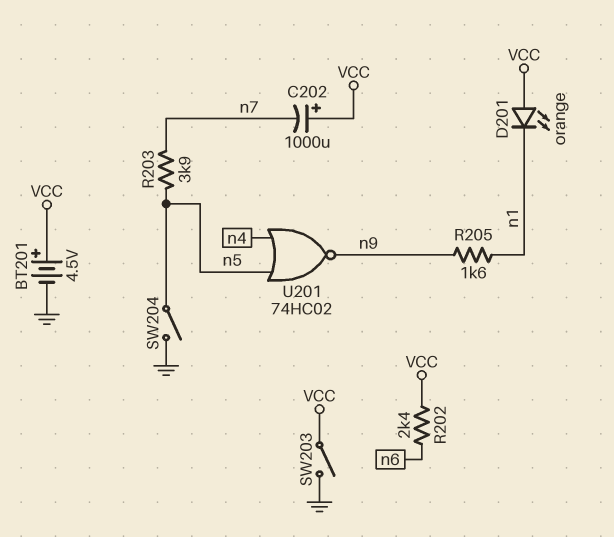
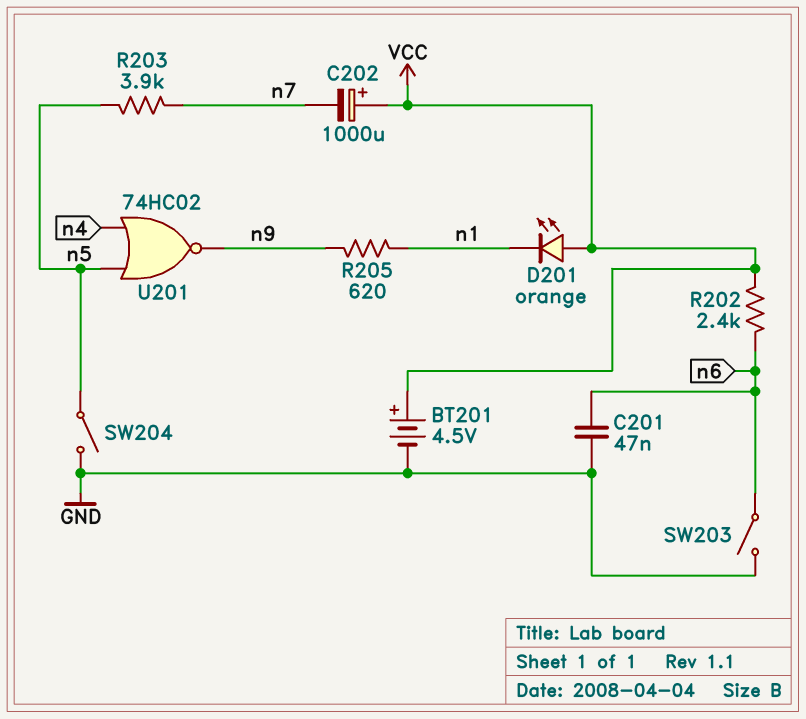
C201: none -> 47nF (GND, n6)
R205: 1.6k (n1, n9) -> 620 (n1, n9)
SW203: switch (GND, VCC) -> switch (GND, n6)

